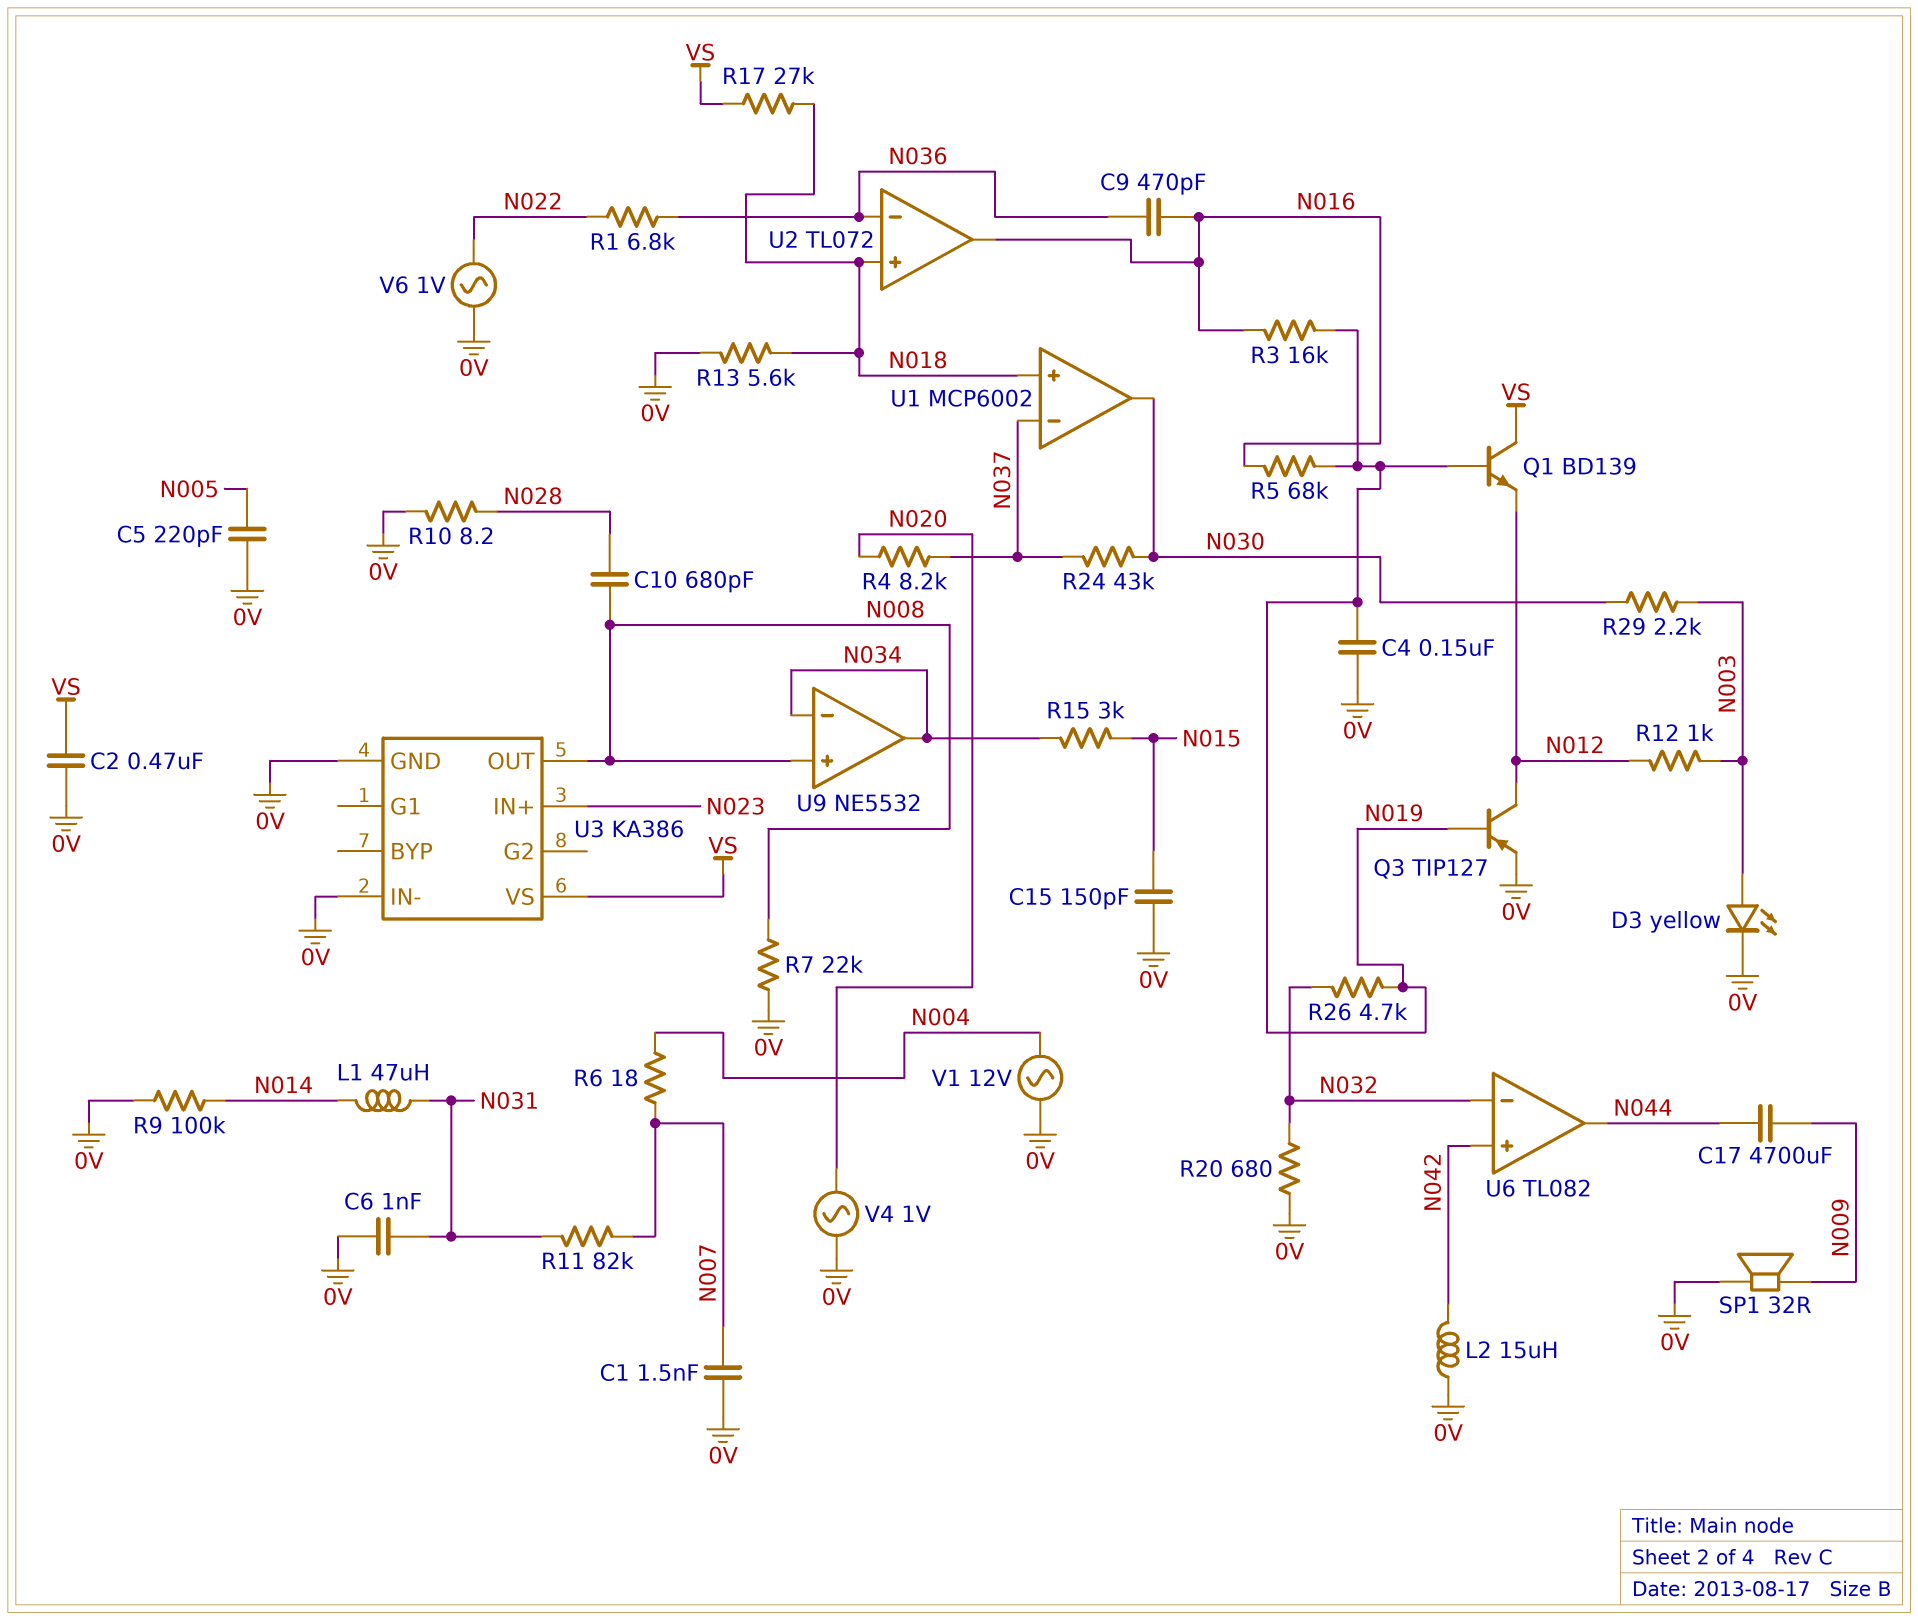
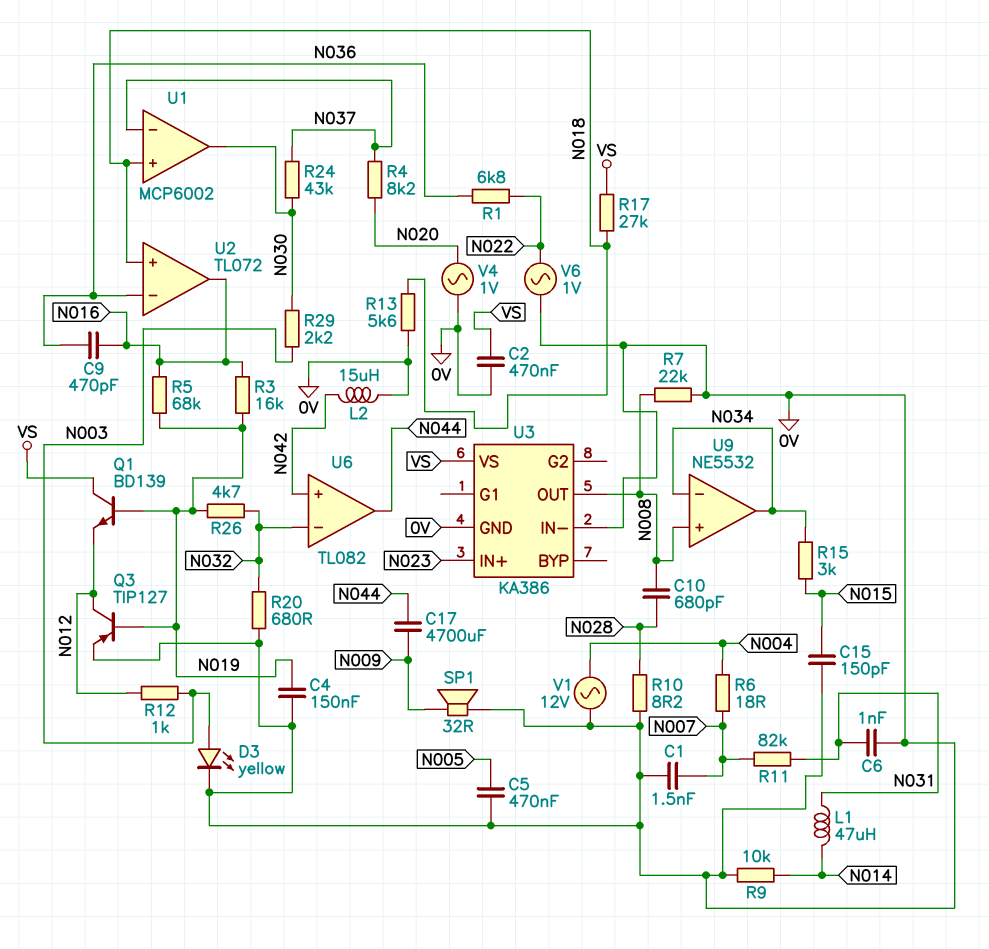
C5: 220pF (0V, N005) -> 470nF (0V, N005)
R9: 100k (0V, N014) -> 10k (0V, N014)

